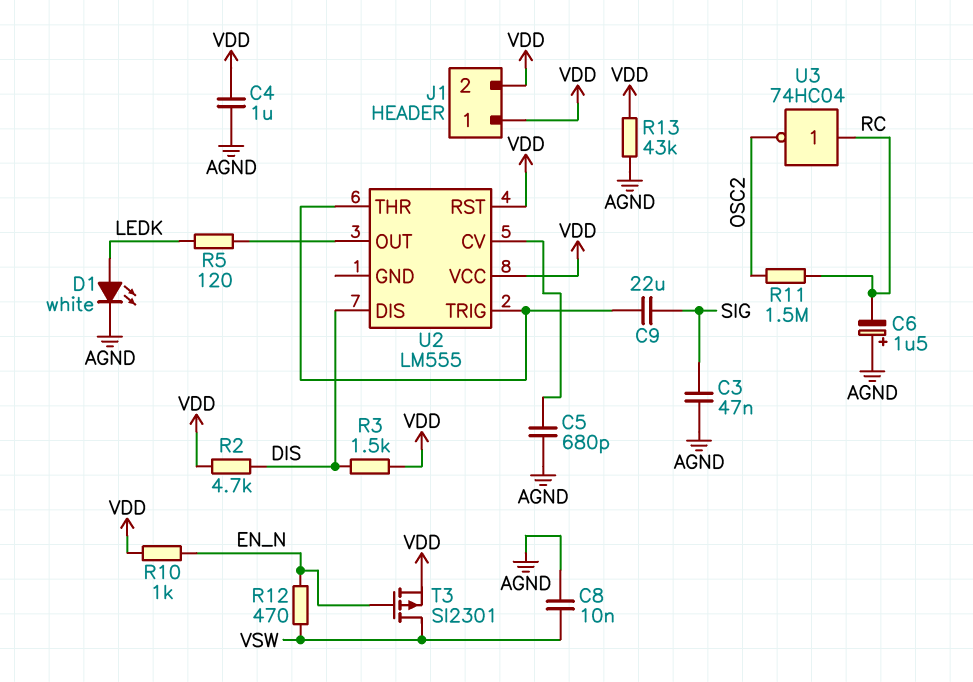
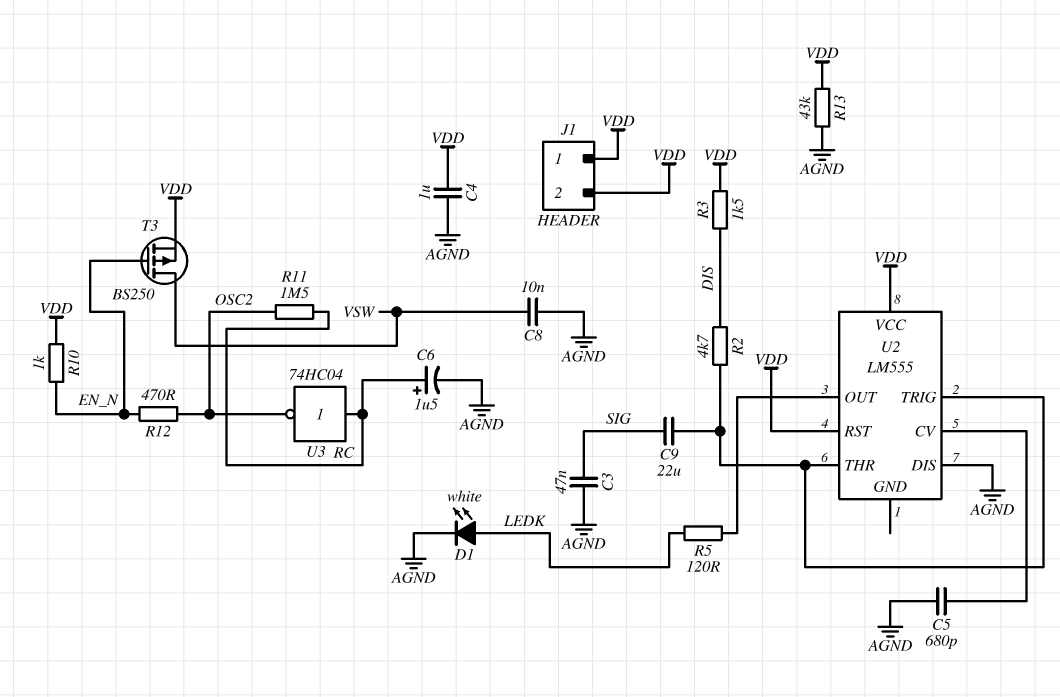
C6: 1.5uF (plus AGND, minus RC) -> 1.5uF (plus RC, minus AGND)
R2: 4.7k (DIS, VDD) -> 4.7k (DIS, U2/THR)
R12: 470 (EN_N, VSW) -> 470 (EN_N, OSC2)
T3: PMOS SI2301 (G EN_N, D VSW, S VDD) -> PMOS BS250 (G EN_N, D VSW, S VDD)
U2 pin DIS: DIS -> AGND

